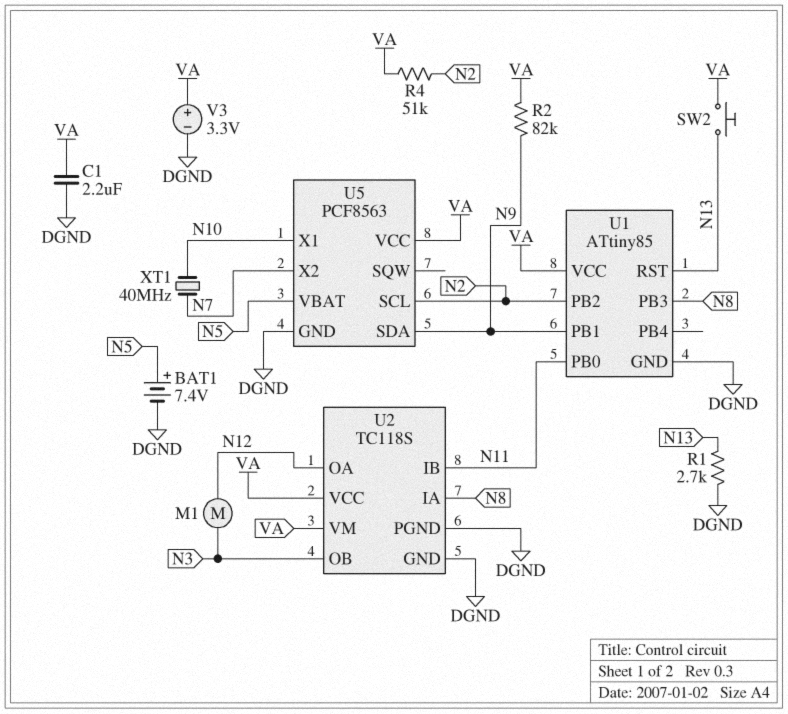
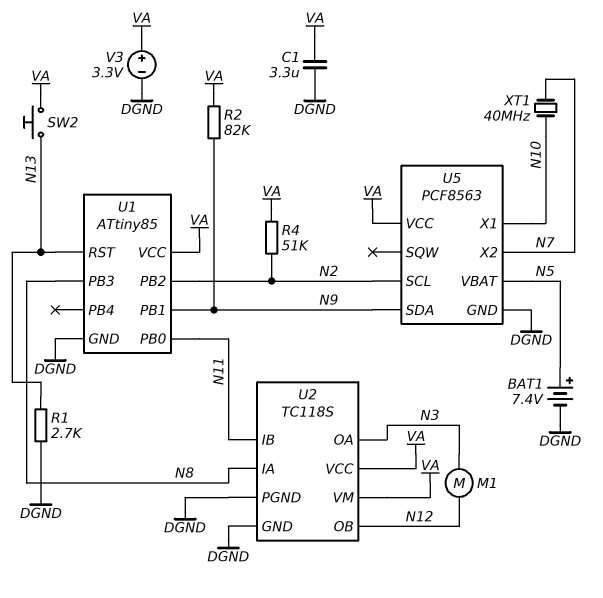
C1: 2.2uF (DGND, VA) -> 3.3uF (DGND, VA)
U2 pin OA: N12 -> N3
U2 pin OB: N3 -> N12

